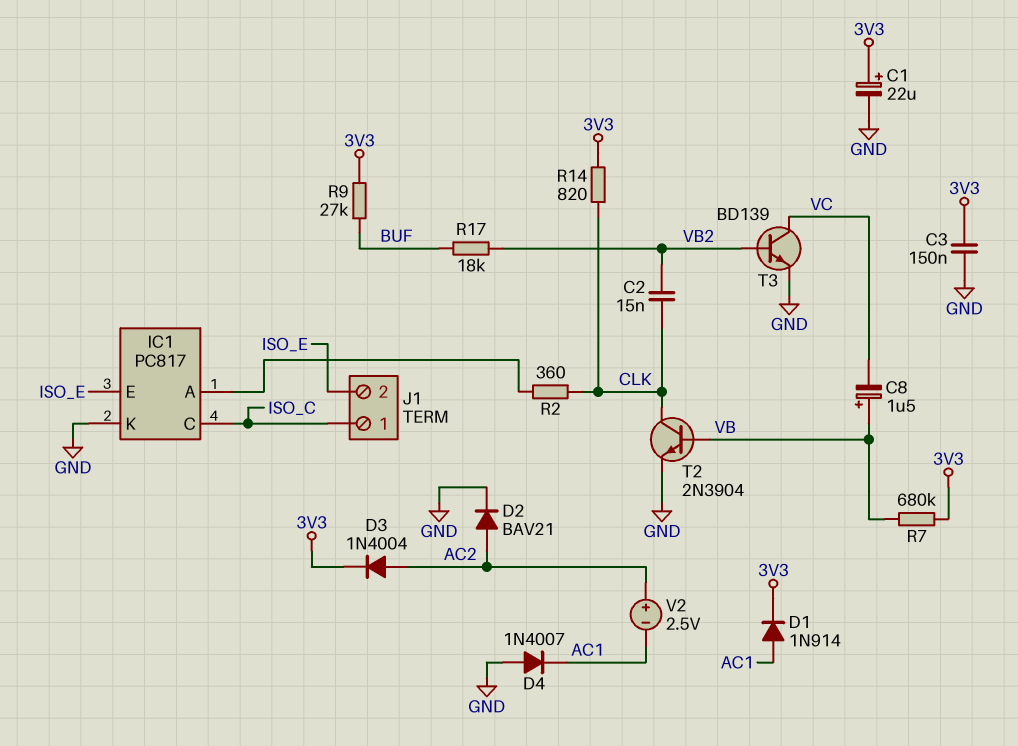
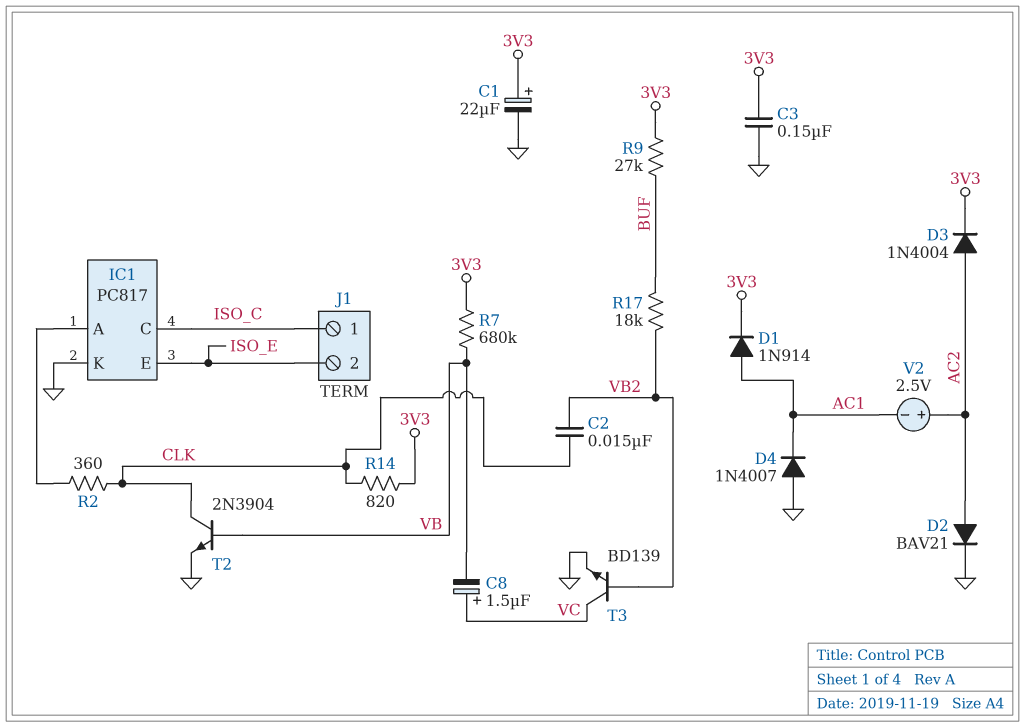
C8: 1.5uF (plus VB, minus VC) -> 1.5uF (plus VC, minus VB)

